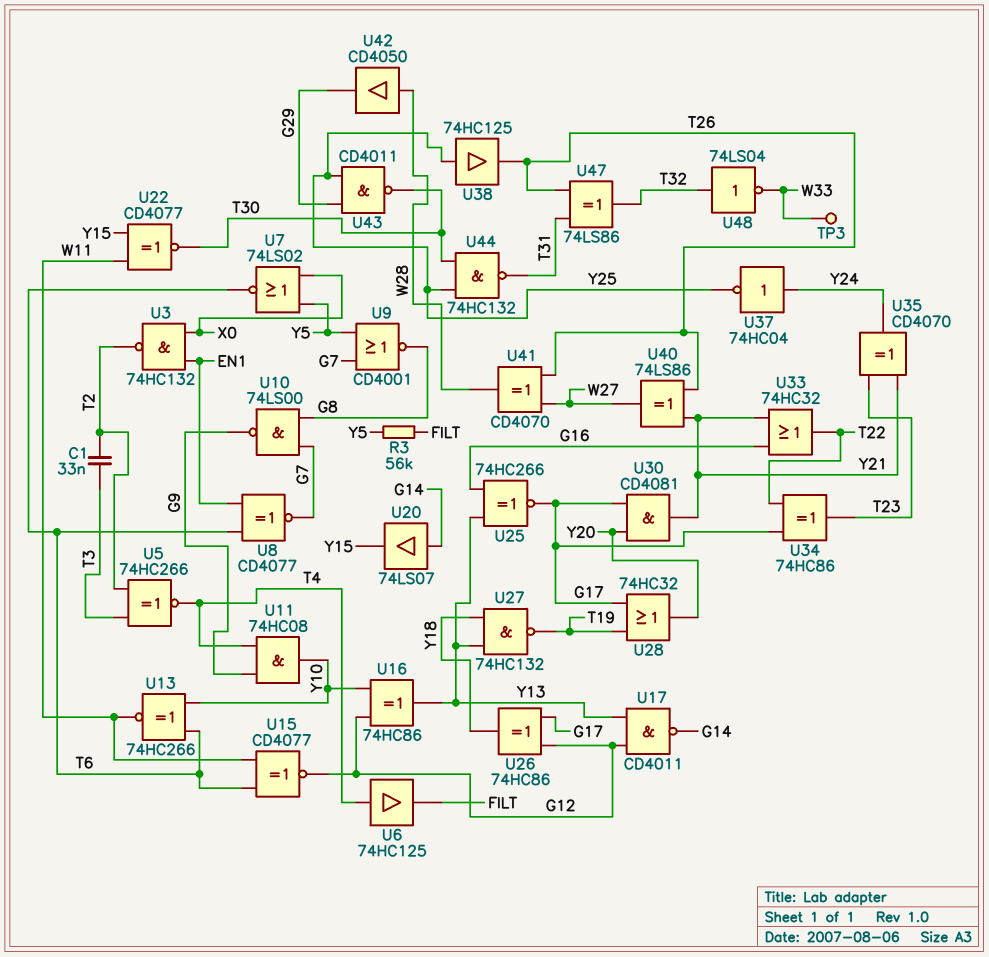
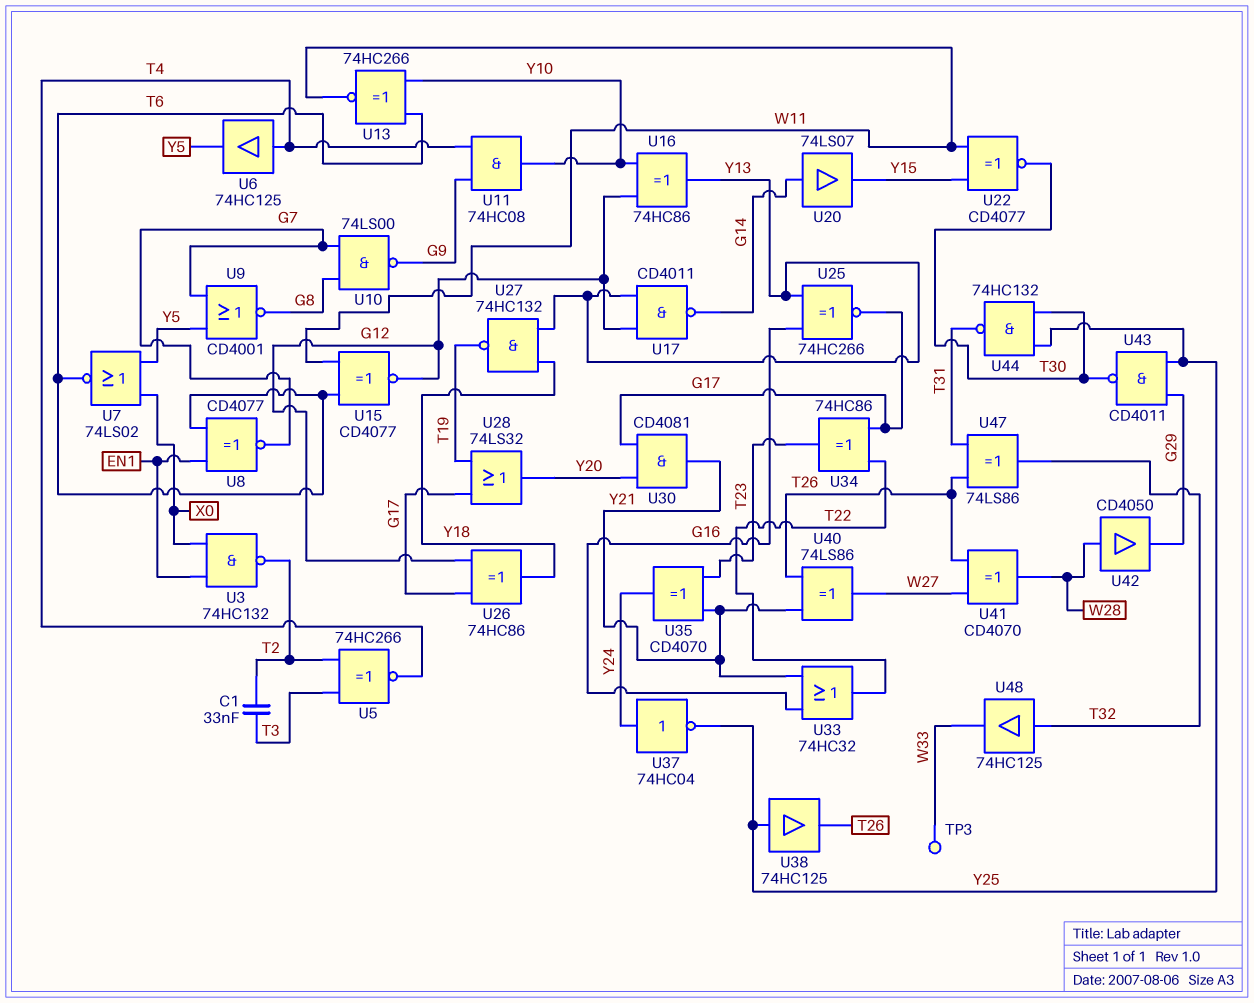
R3: 56k (FILT, Y5) -> none
U6: buffer 74HC125 (in T4, out FILT) -> buffer 74HC125 (in T4, out Y5)
U28: OR 74HC32 (in G17, in T19, out Y20) -> OR 74LS32 (in G17, in T19, out Y20)
U48: NOT 74LS04 (in T32, out W33) -> buffer 74HC125 (in T32, out W33)

